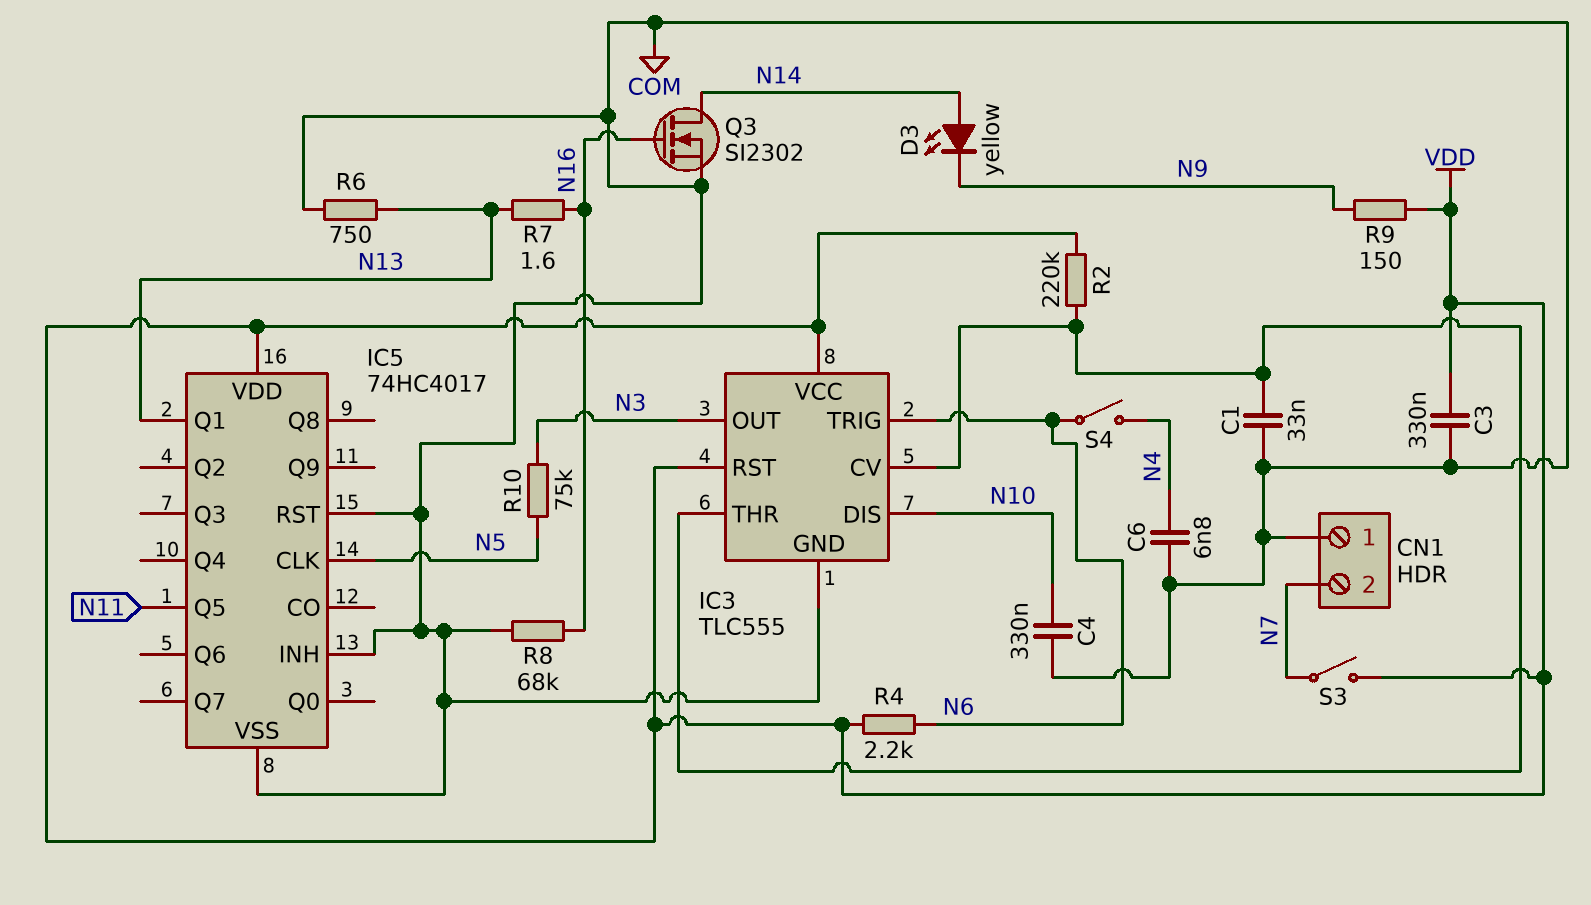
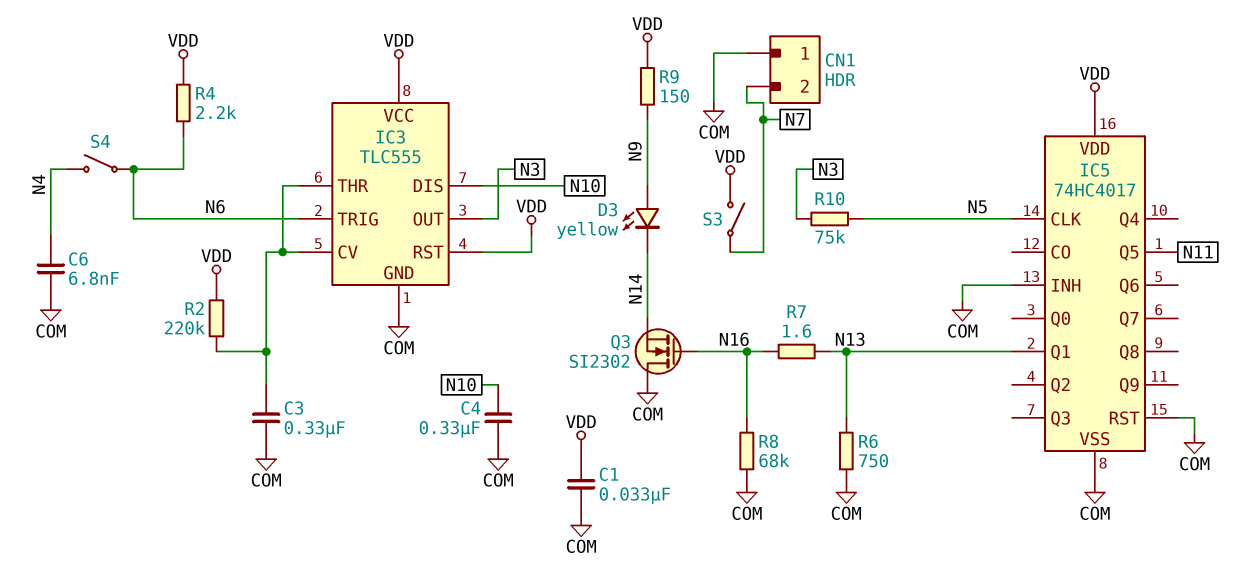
C1: 33nF (COM, IC3/CV) -> 33nF (COM, VDD)
C3: 330nF (COM, VDD) -> 330nF (COM, IC3/CV)
D3: LED yellow (A N14, K N9) -> LED yellow (A N9, K N14)
Q3: NMOS SI2302 (G N16, D N14, S COM) -> NMOS SI2302 (G N16, D COM, S N14)

